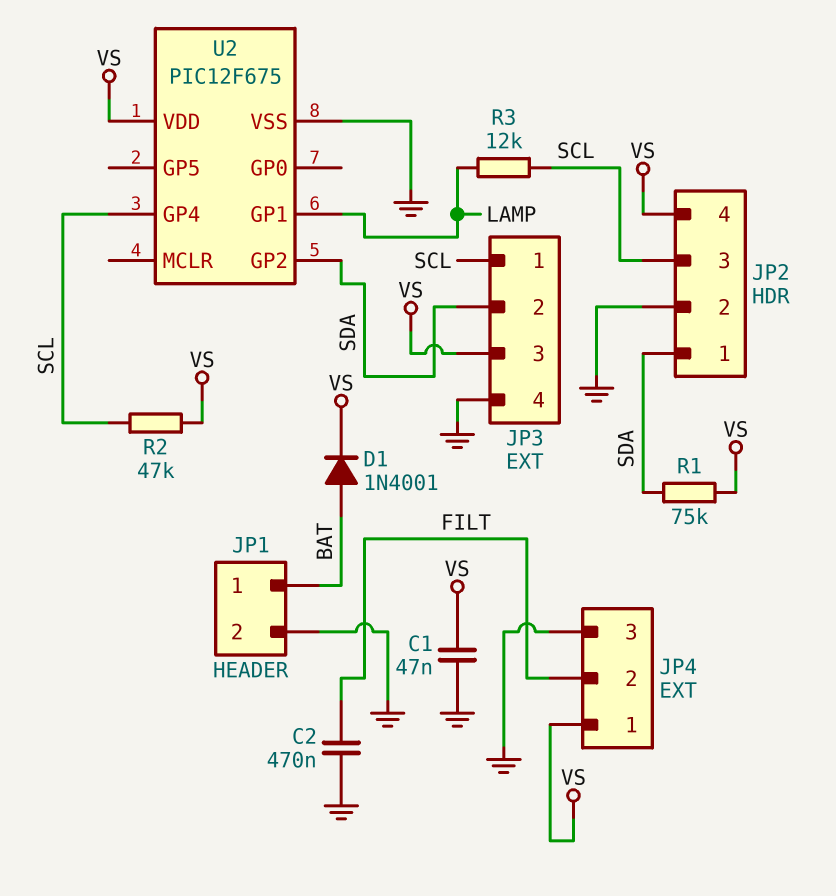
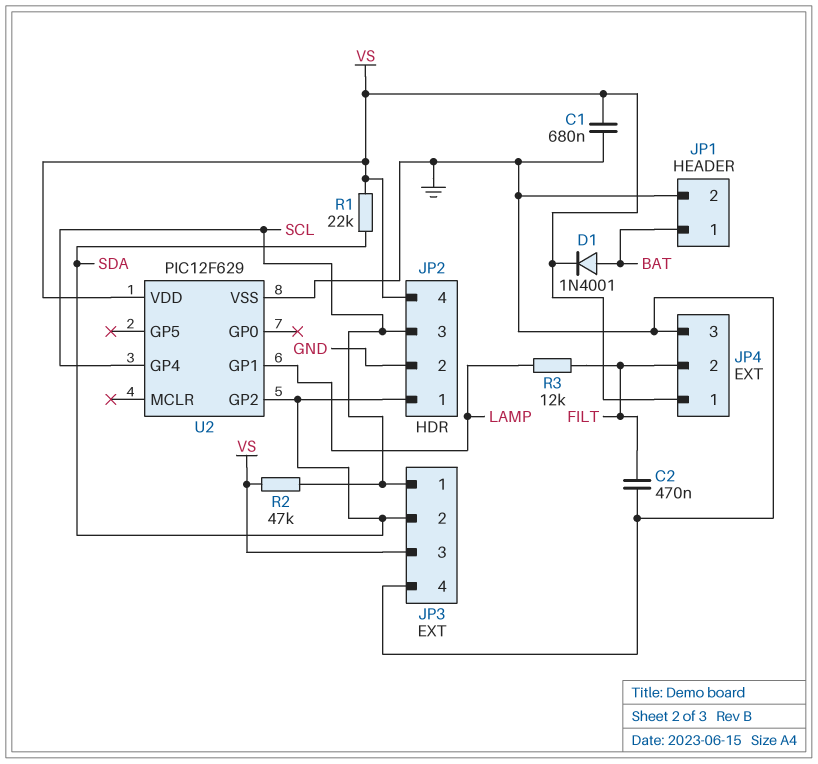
C1: 47nF (GND, VS) -> 680nF (GND, VS)
R1: 75k (SDA, VS) -> 22k (SDA, VS)
R3: 12k (LAMP, SCL) -> 12k (FILT, LAMP)
U2: PIC12F675 -> PIC12F629

